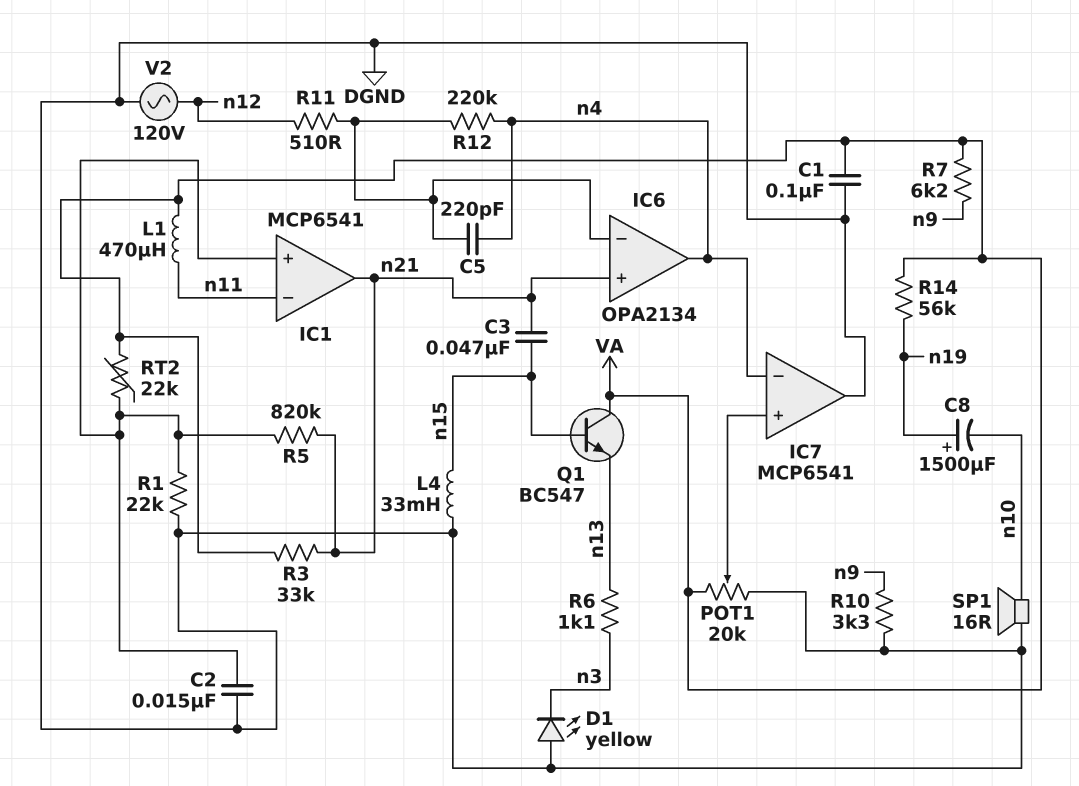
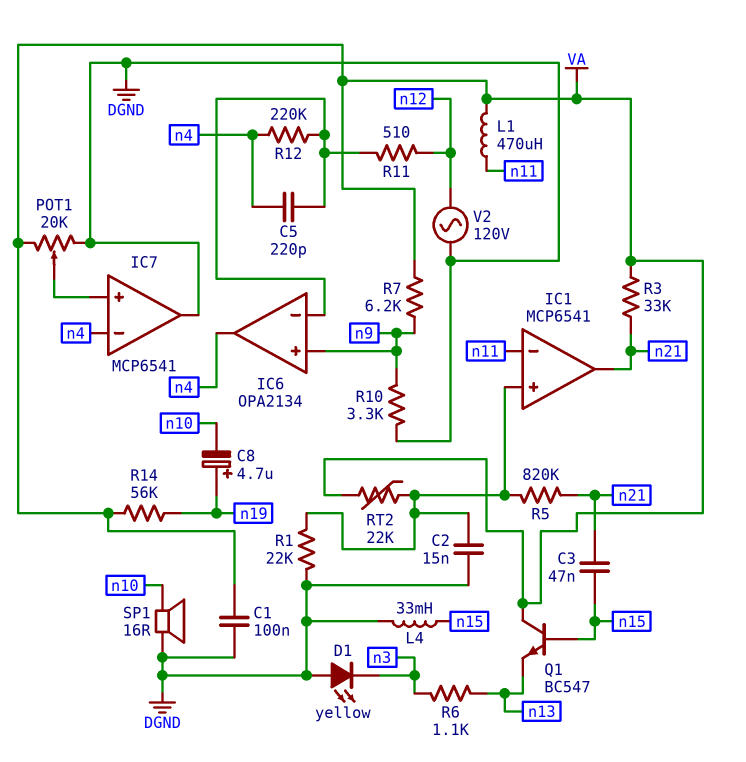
C8: 1500uF (plus n19, minus n10) -> 4.7uF (plus n19, minus n10)
IC6 pin in+: n21 -> n9

